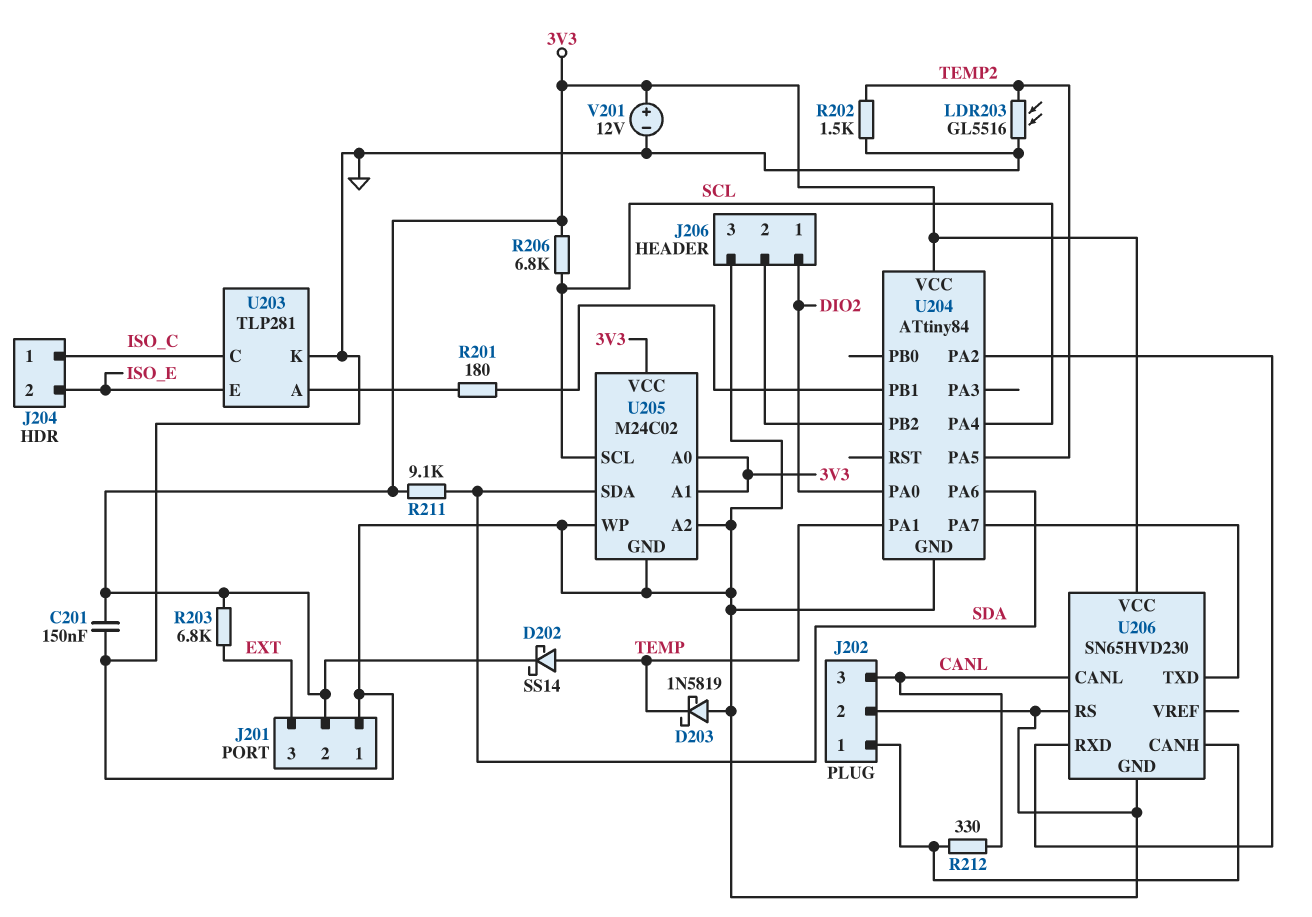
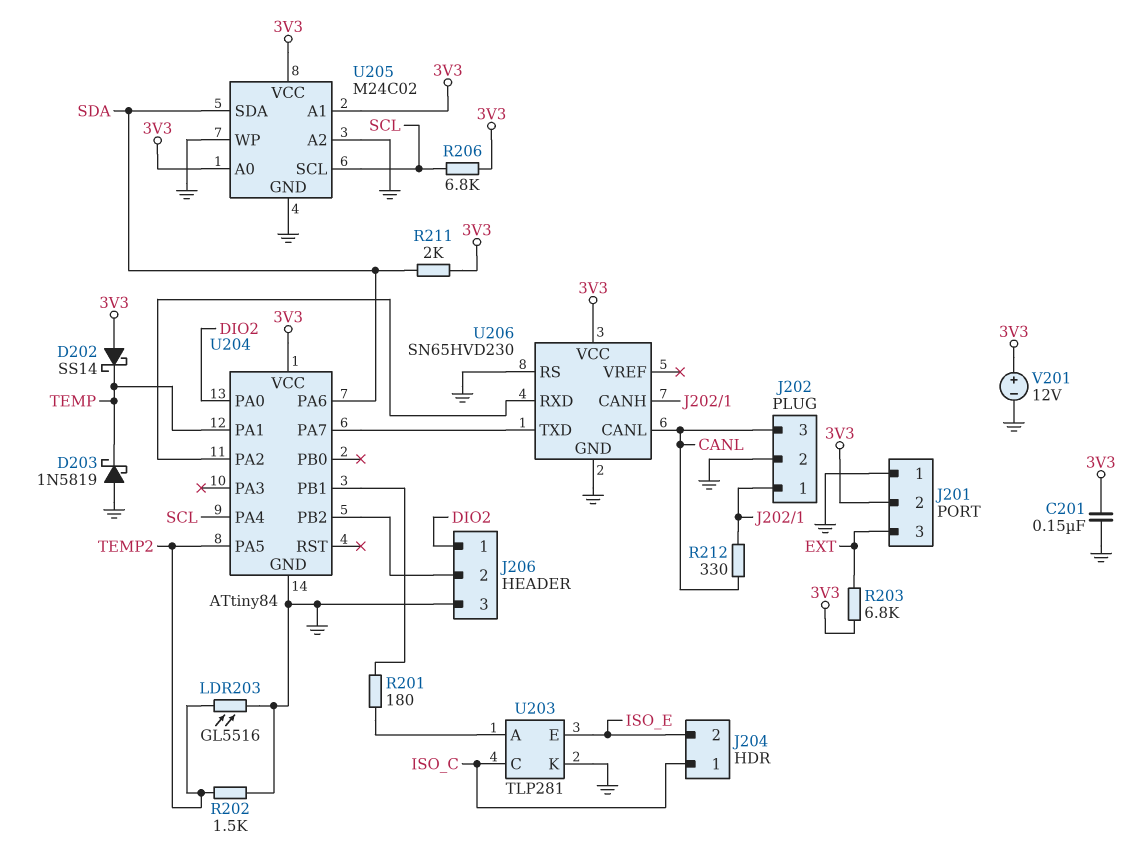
D202: schottky SS14 (A TEMP, K 3V3) -> schottky SS14 (A 3V3, K TEMP)
R211: 9.1k (3V3, SDA) -> 2k (3V3, SDA)

